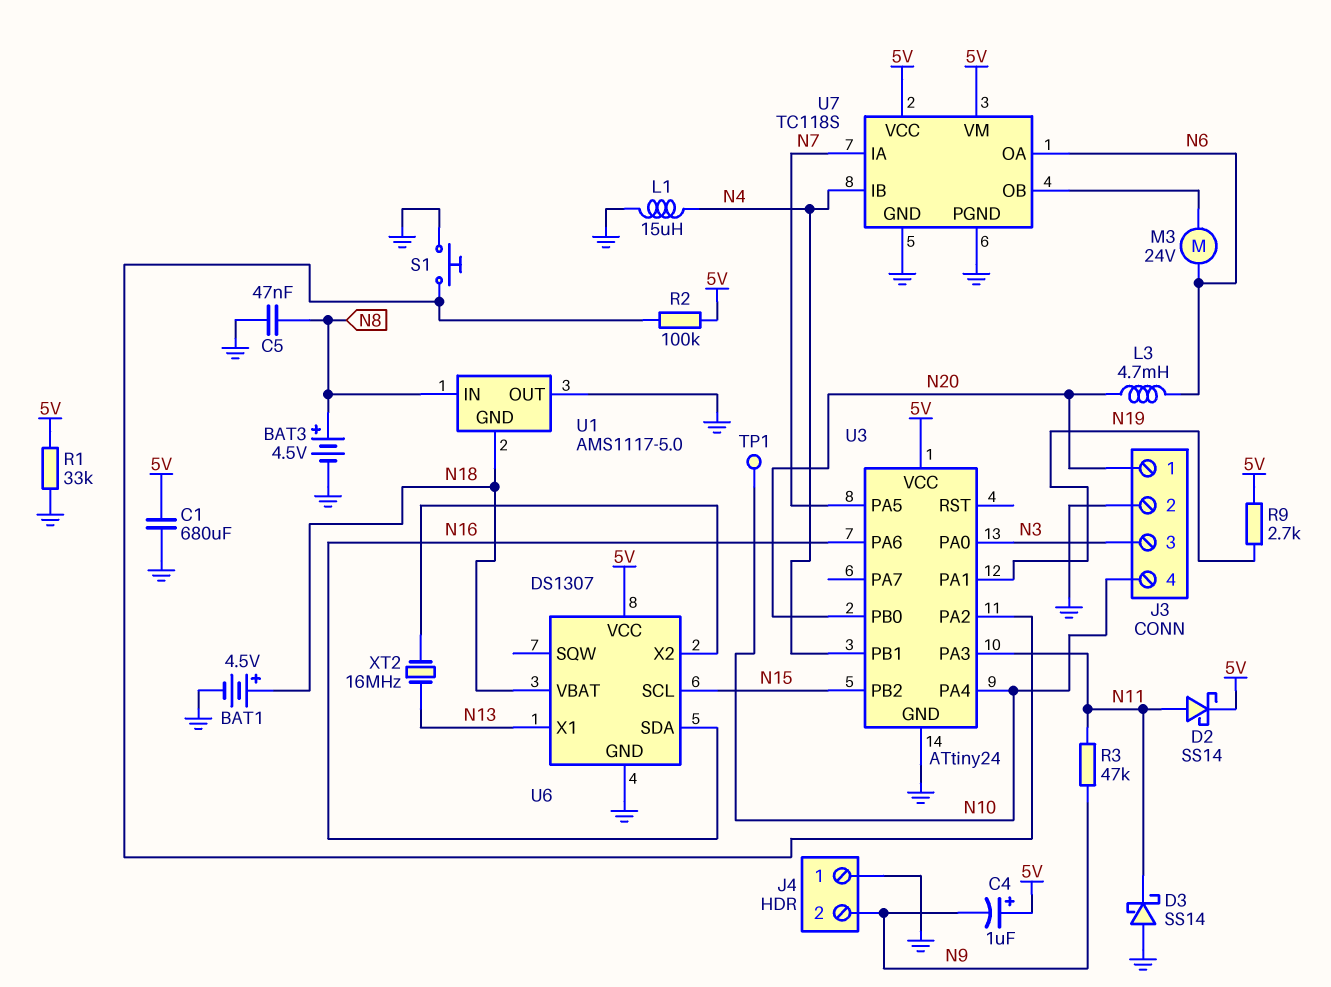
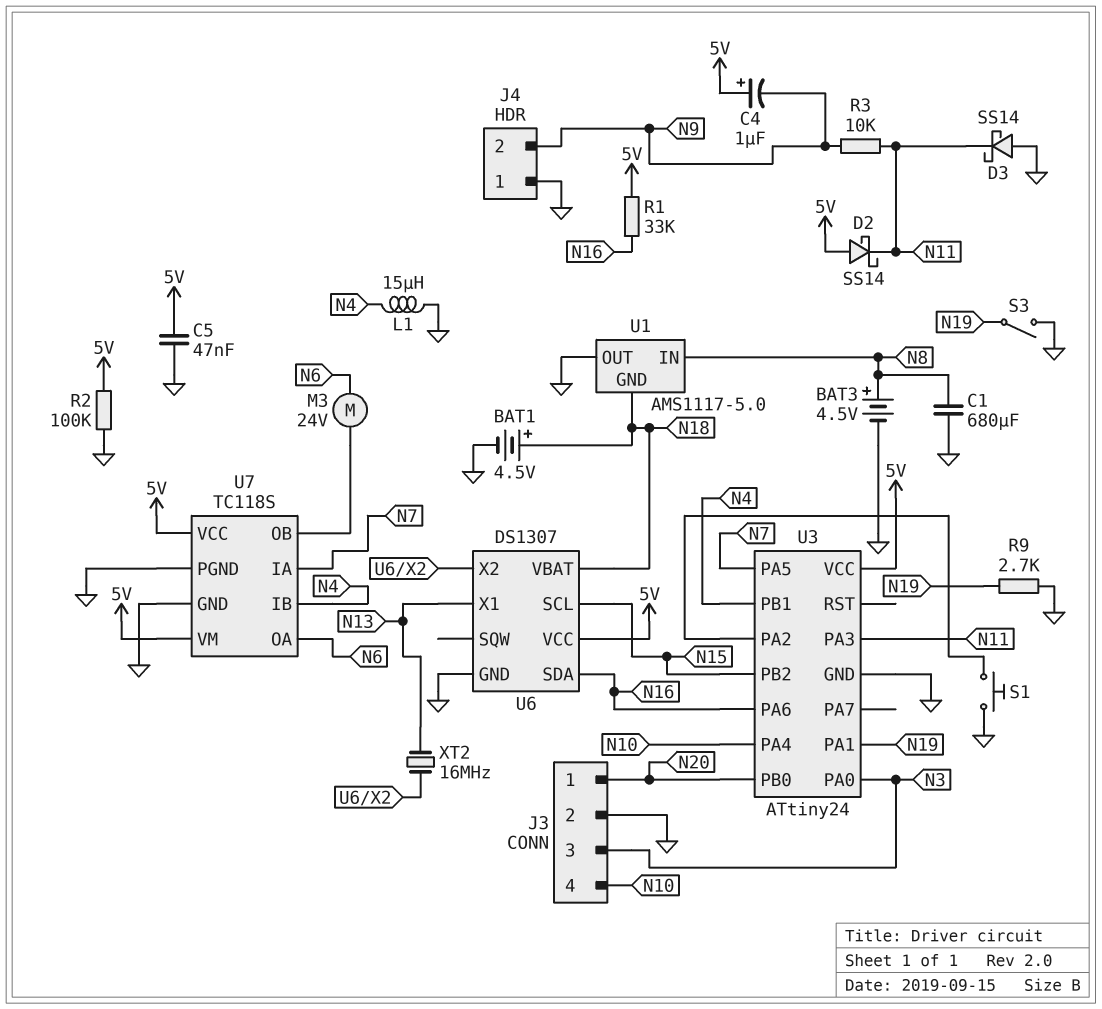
C1: 680uF (5V, GND) -> 680uF (GND, N8)
C5: 47nF (GND, N8) -> 47nF (5V, GND)
D2: schottky SS14 (A N11, K 5V) -> schottky SS14 (A 5V, K N11)
L3: 4.7mH (N6, N20) -> none
R1: 33k (5V, GND) -> 33k (5V, N16)
R2: 100k (5V, U3/PA2) -> 100k (5V, GND)
R3: 47k (N9, N11) -> 10k (N9, N11)
R9: 2.7k (5V, N19) -> 2.7k (GND, N19)
S3: none -> switch (GND, N19)
TP1: test point (N10) -> none

